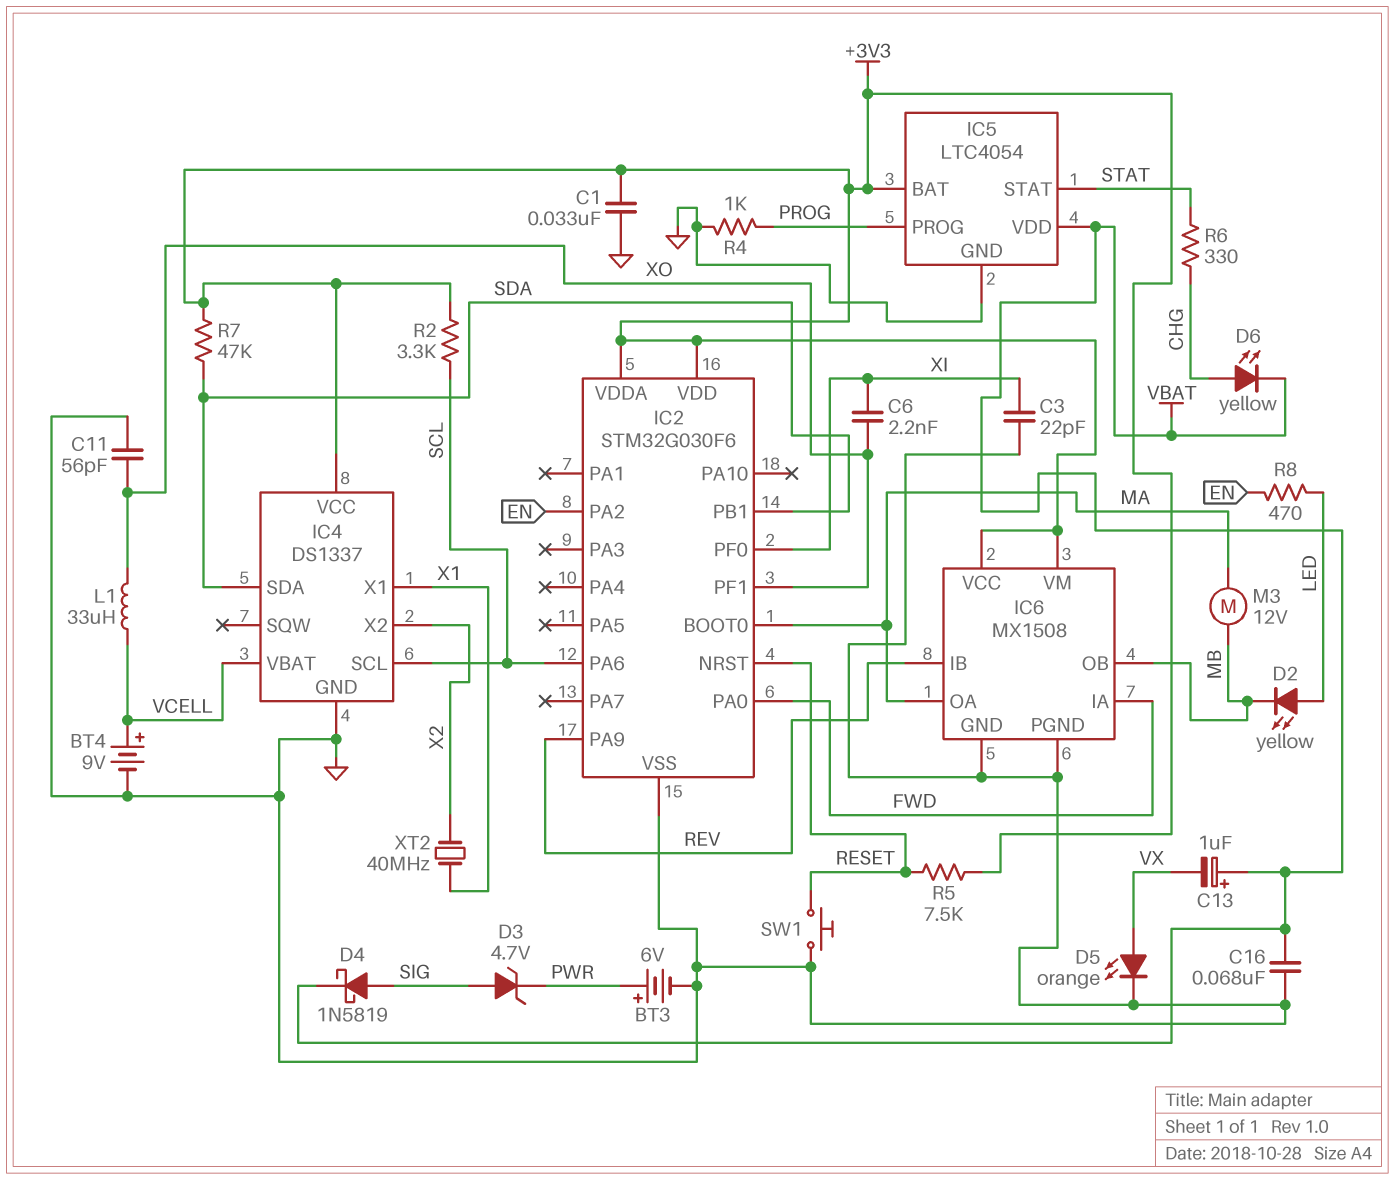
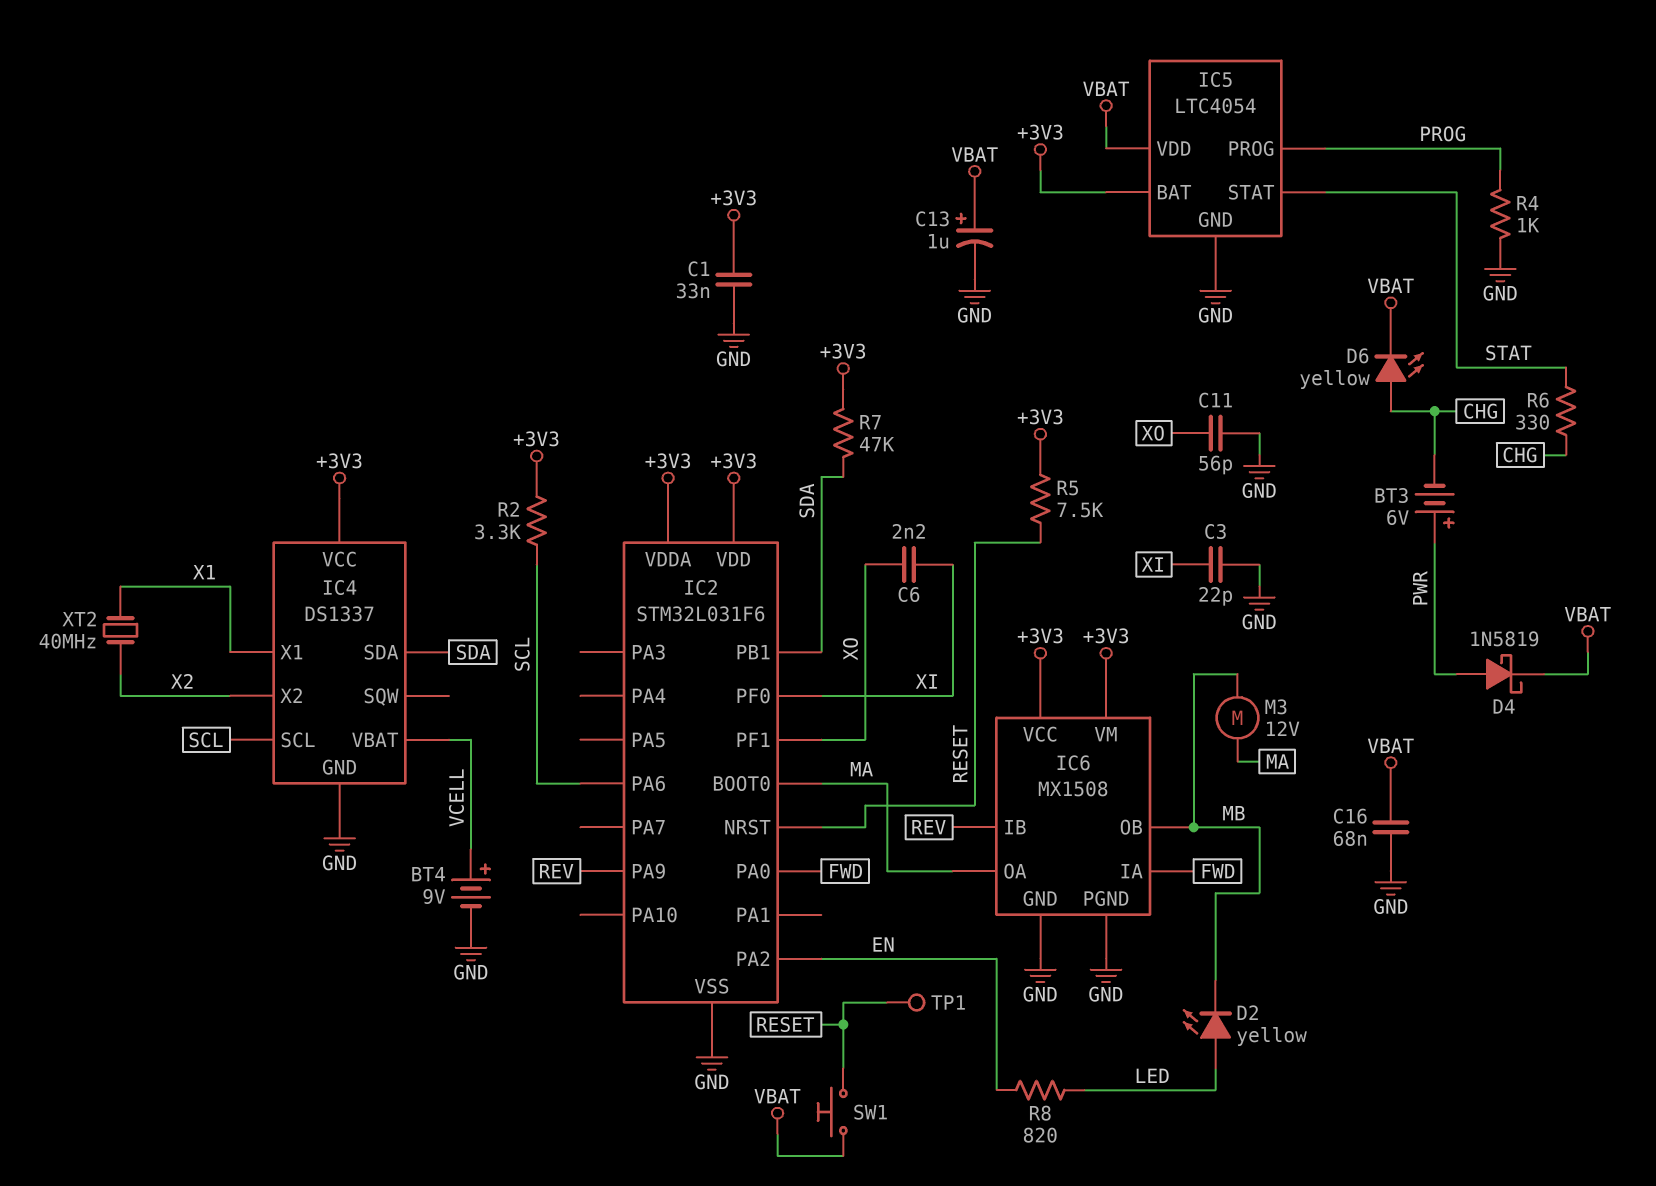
BT3: 6V (plus PWR, minus GND) -> 6V (plus PWR, minus CHG)
C13: 1uF (plus VBAT, minus VX) -> 1uF (plus VBAT, minus GND)
D3: zener 4.7V (A SIG, K PWR) -> none
D4: schottky 1N5819 (A SIG, K VBAT) -> schottky 1N5819 (A PWR, K VBAT)
D5: LED orange (A VX, K GND) -> none
IC2: STM32G030F6 -> STM32L031F6
L1: 33uH (VCELL, XO) -> none
R8: 470 (EN, LED) -> 820 (EN, LED)
SW1: button (GND, RESET) -> button (RESET, VBAT)
TP1: none -> test point (RESET)

